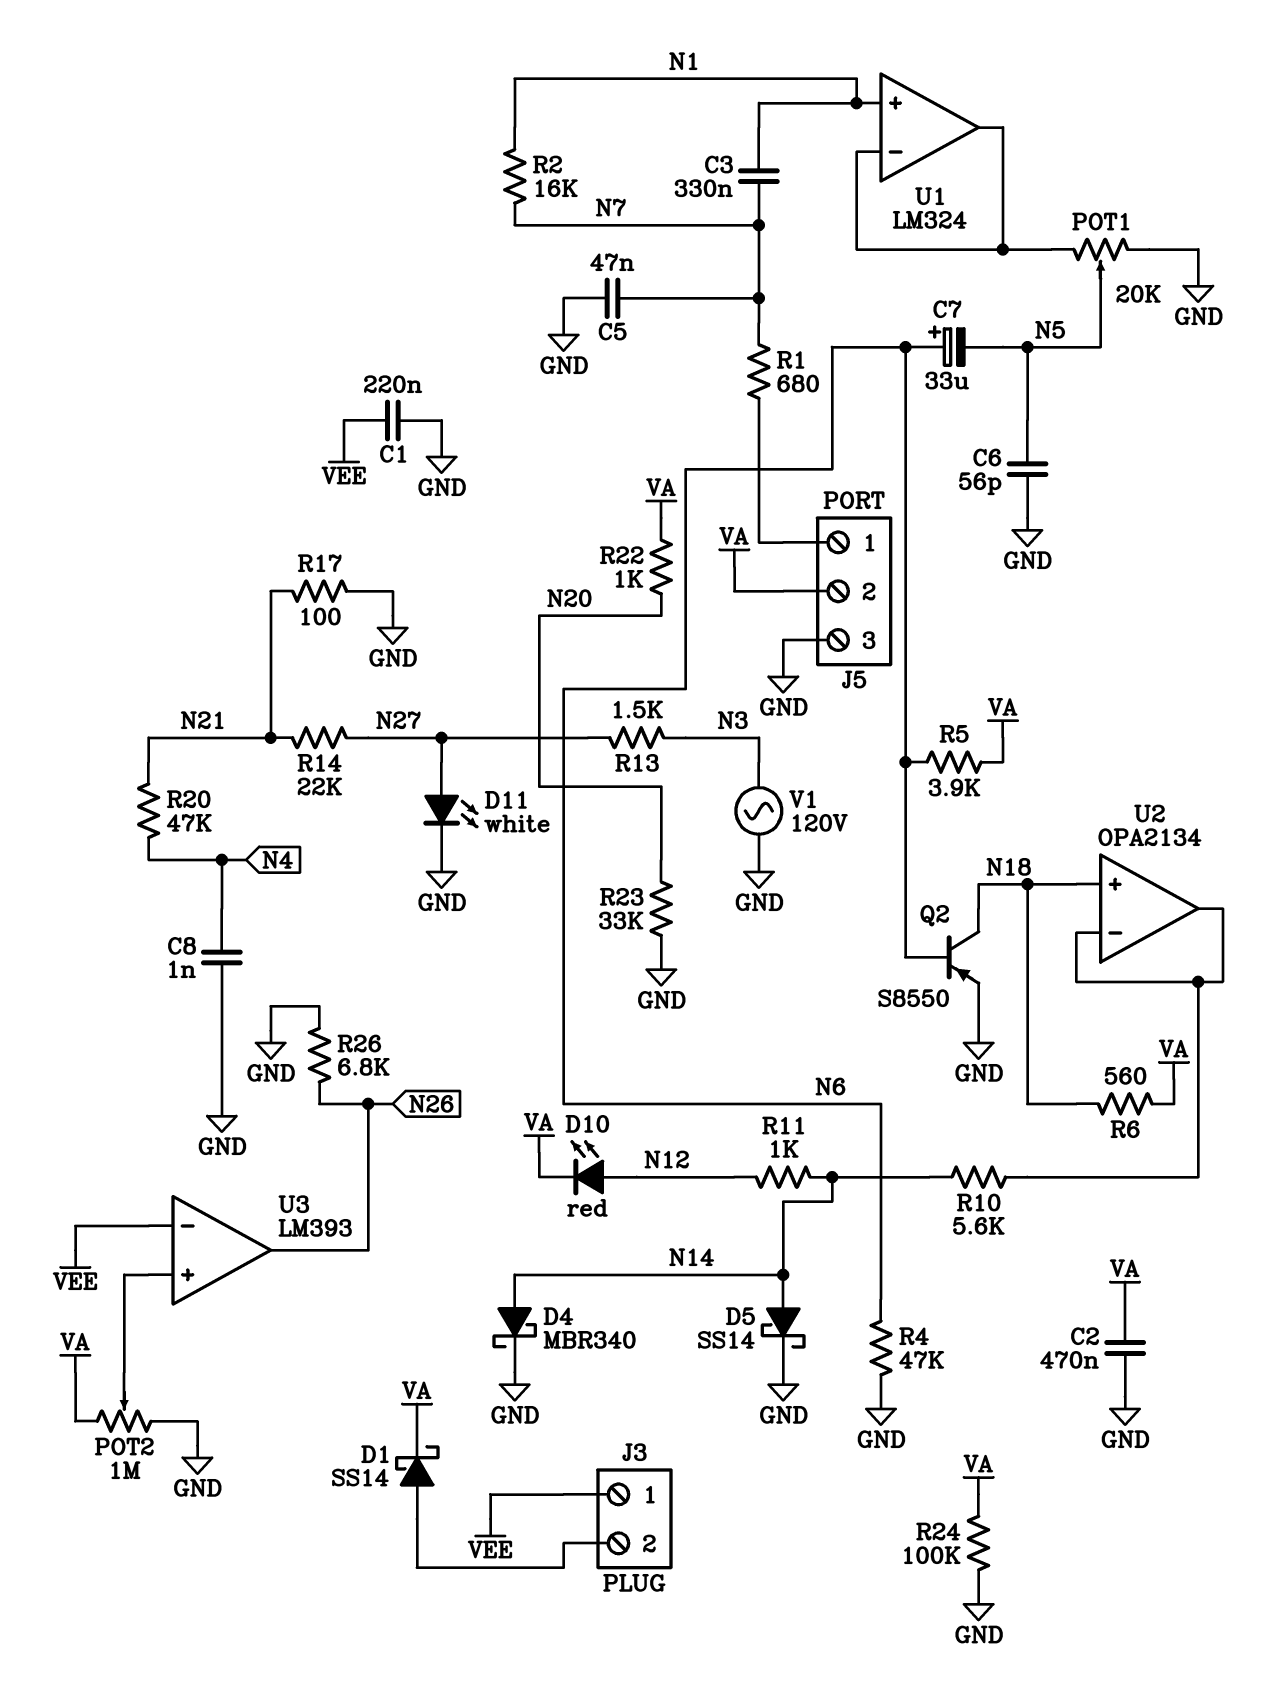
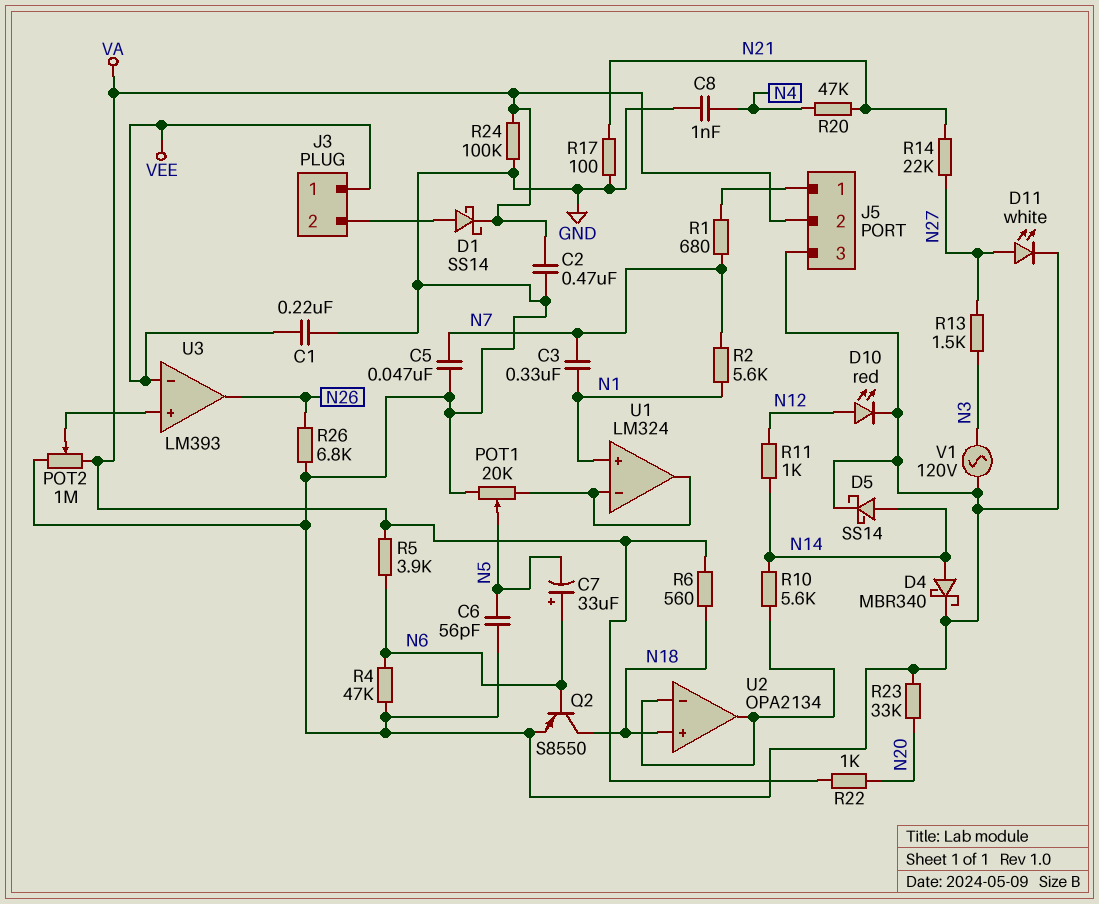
D10: LED red (A N12, K VA) -> LED red (A N12, K GND)
R2: 16k (N1, N7) -> 5.6k (N1, N7)

